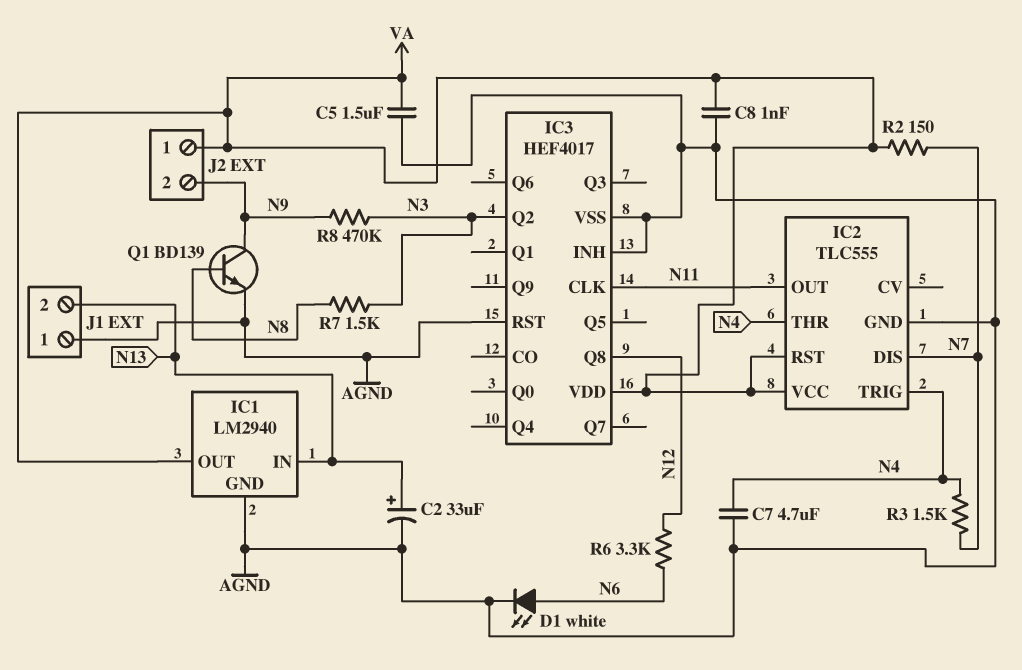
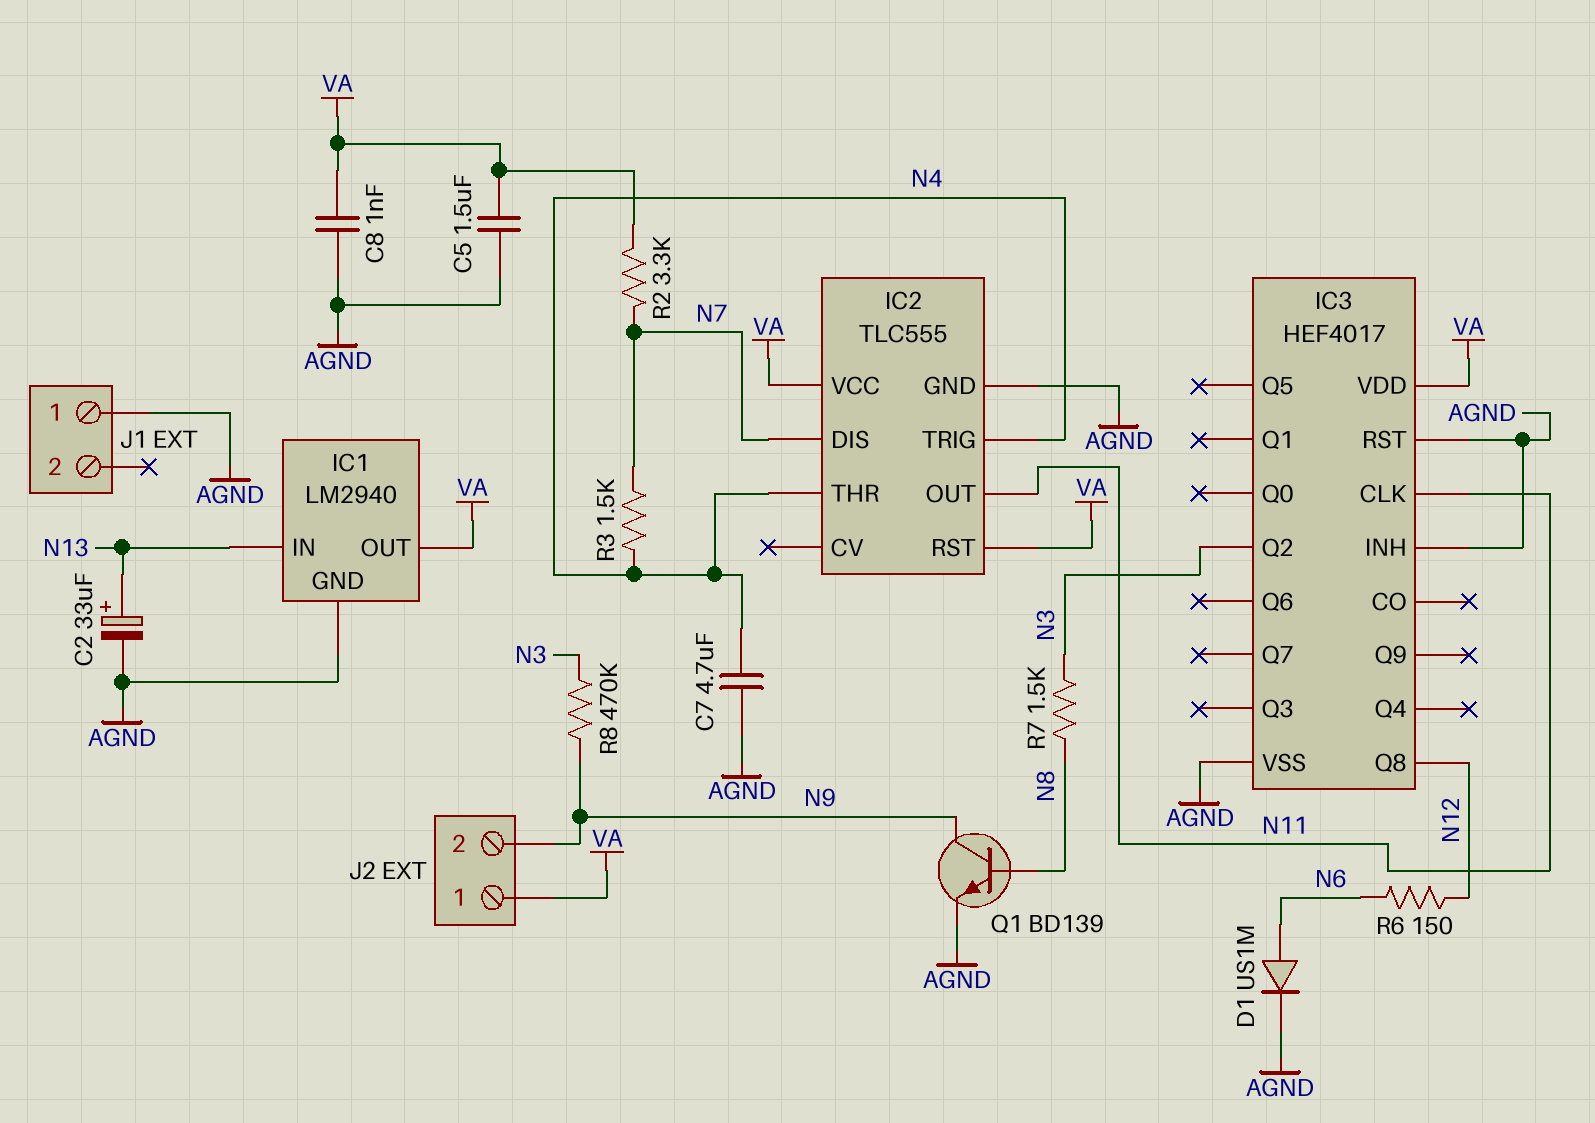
D1: LED white (A N6, K AGND) -> diode US1M (A N6, K AGND)
J1 pin 2: N13 -> none
R2: 150 (N7, VA) -> 3.3k (N7, VA)
R6: 3.3k (N6, N12) -> 150 (N6, N12)

